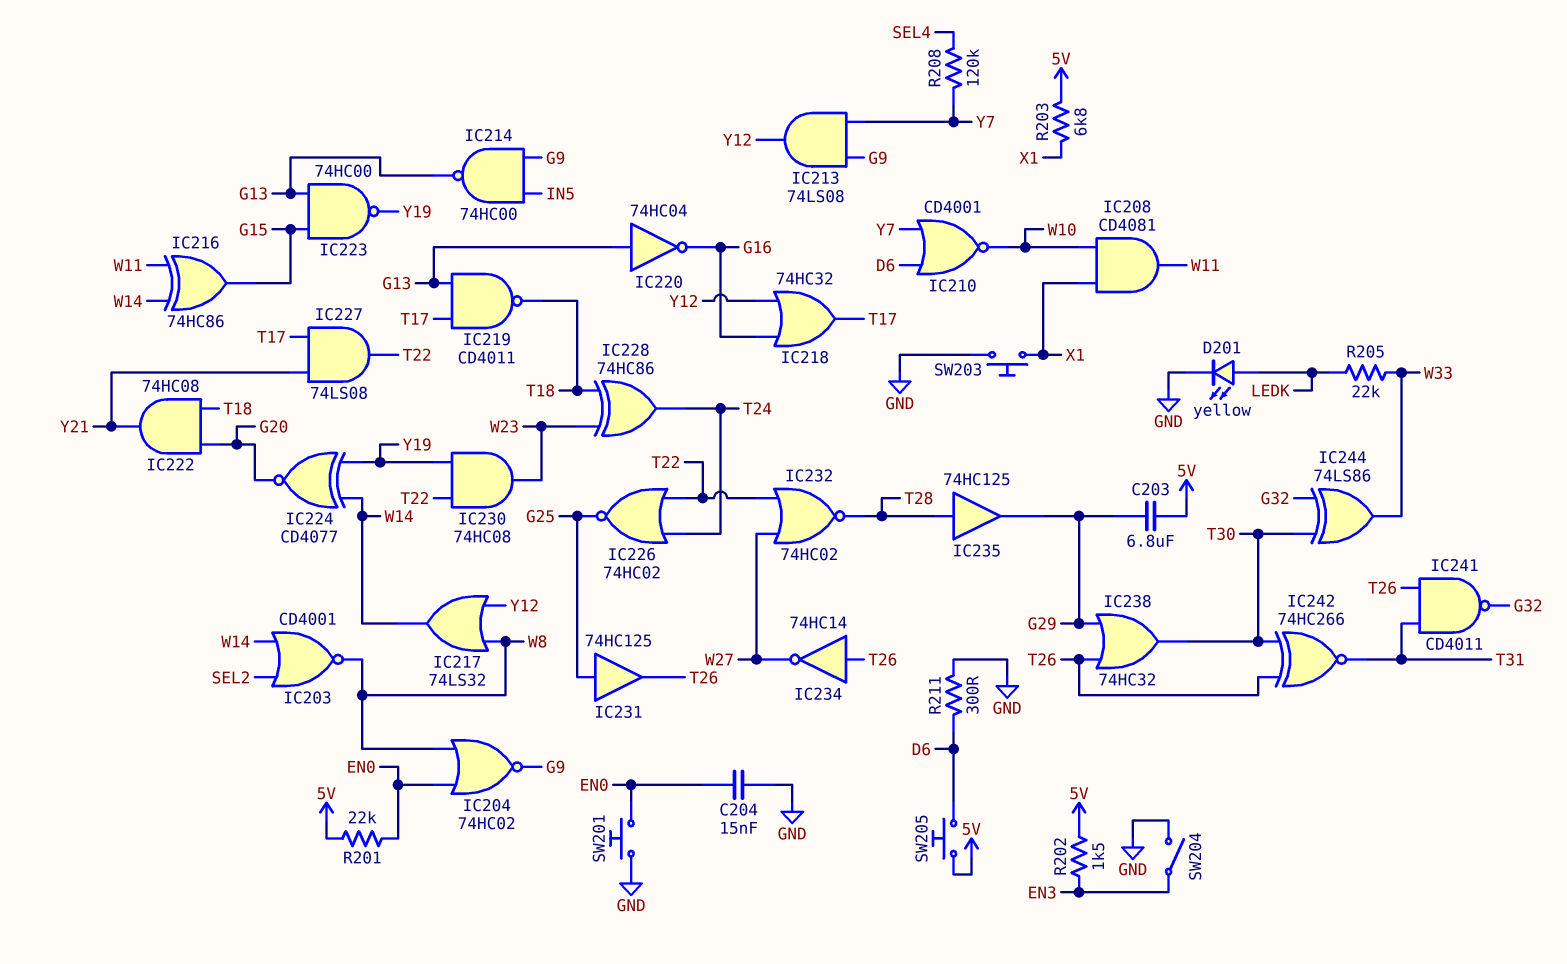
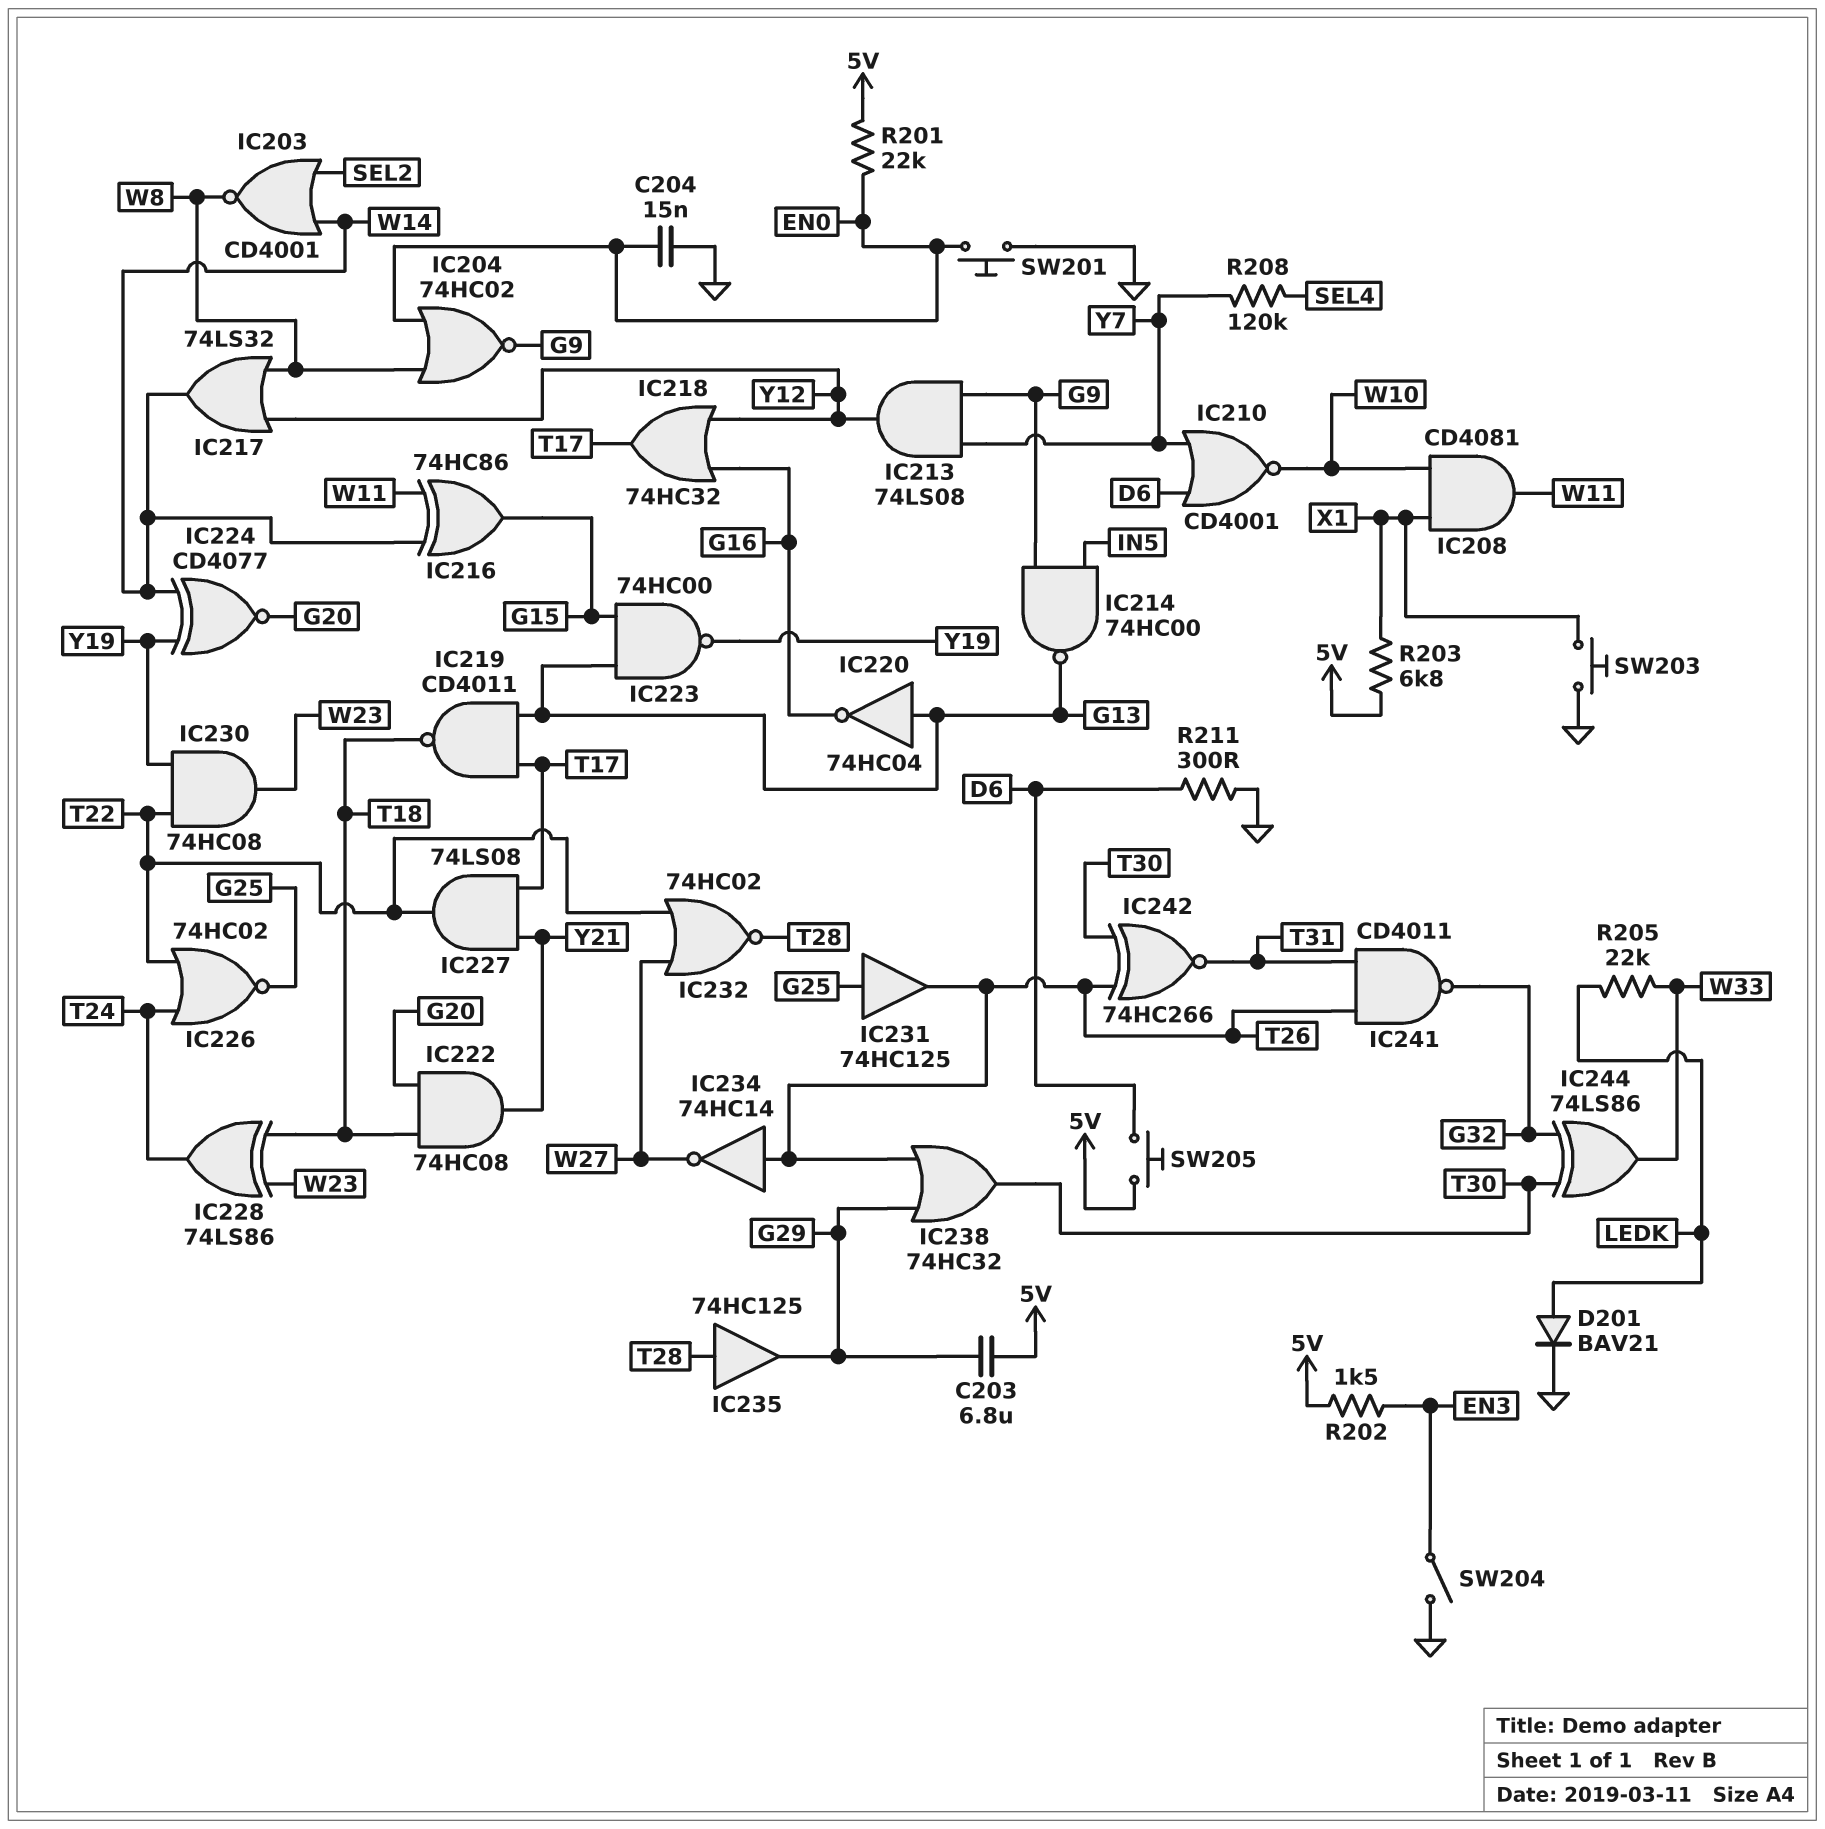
D201: LED yellow (A LEDK, K GND) -> diode BAV21 (A LEDK, K GND)
IC228: XOR 74HC86 (in T18, in W23, out T24) -> XOR 74LS86 (in T18, in W23, out T24)

